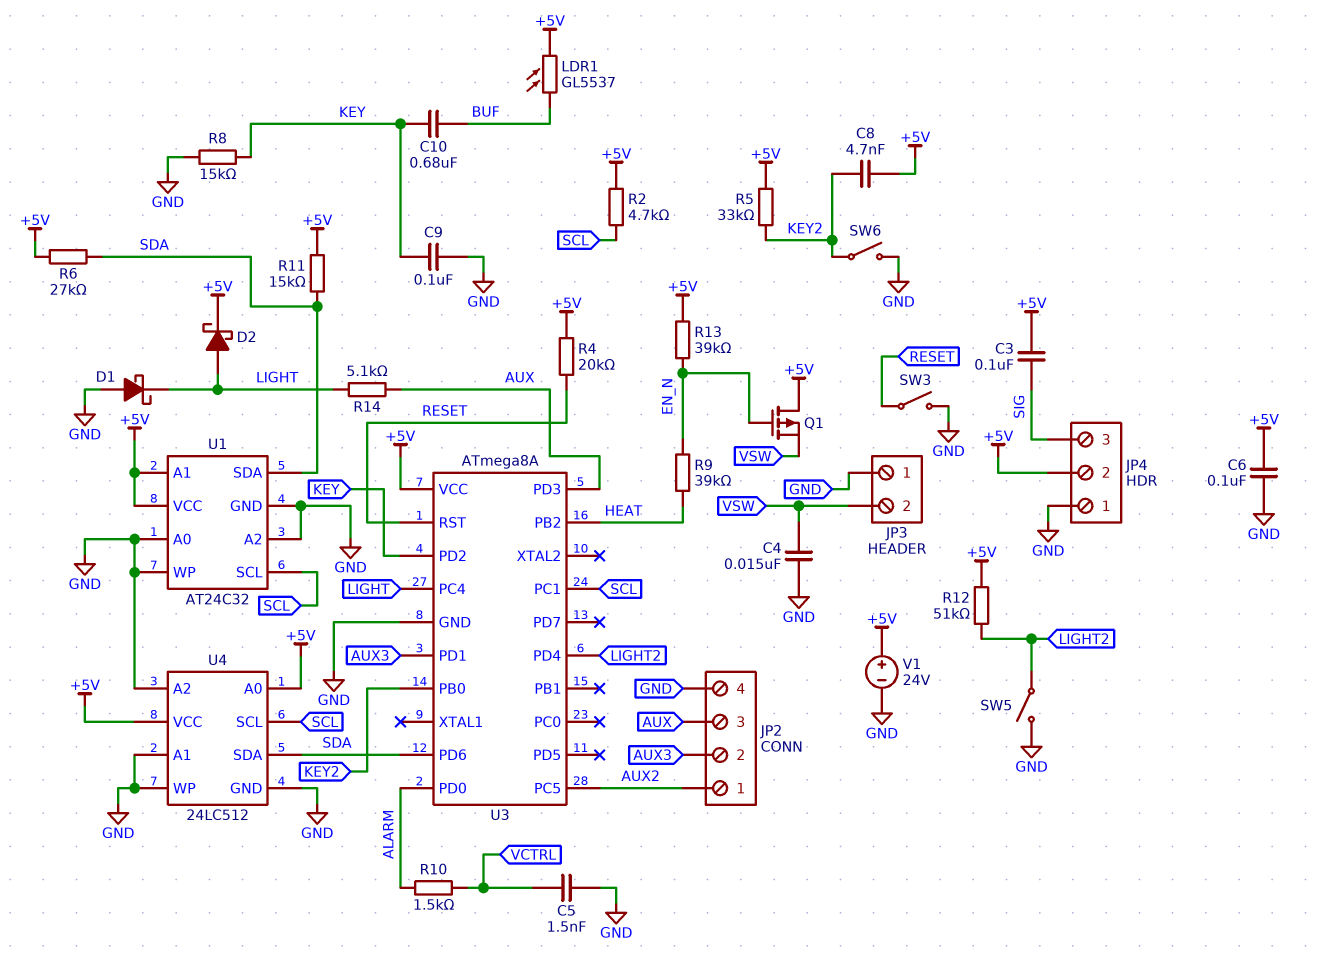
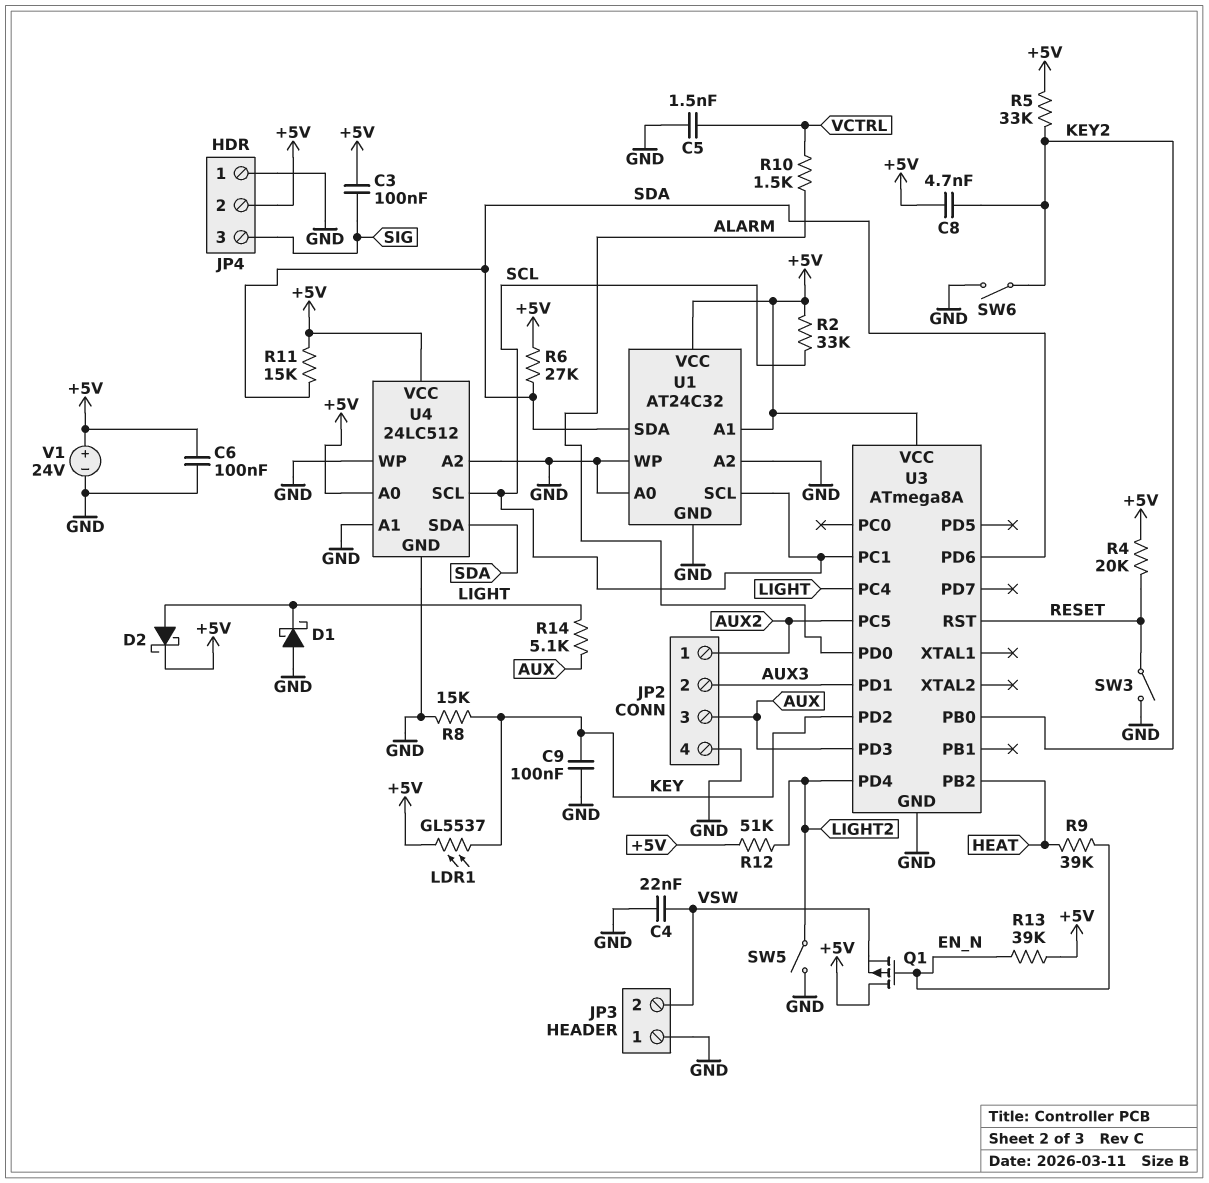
C4: 15nF (GND, VSW) -> 22nF (GND, VSW)
C10: 680nF (BUF, KEY) -> none
LDR1: GL5537 (+5V, BUF) -> GL5537 (+5V, KEY)
R2: 4.7k (+5V, SCL) -> 33k (+5V, SCL)

